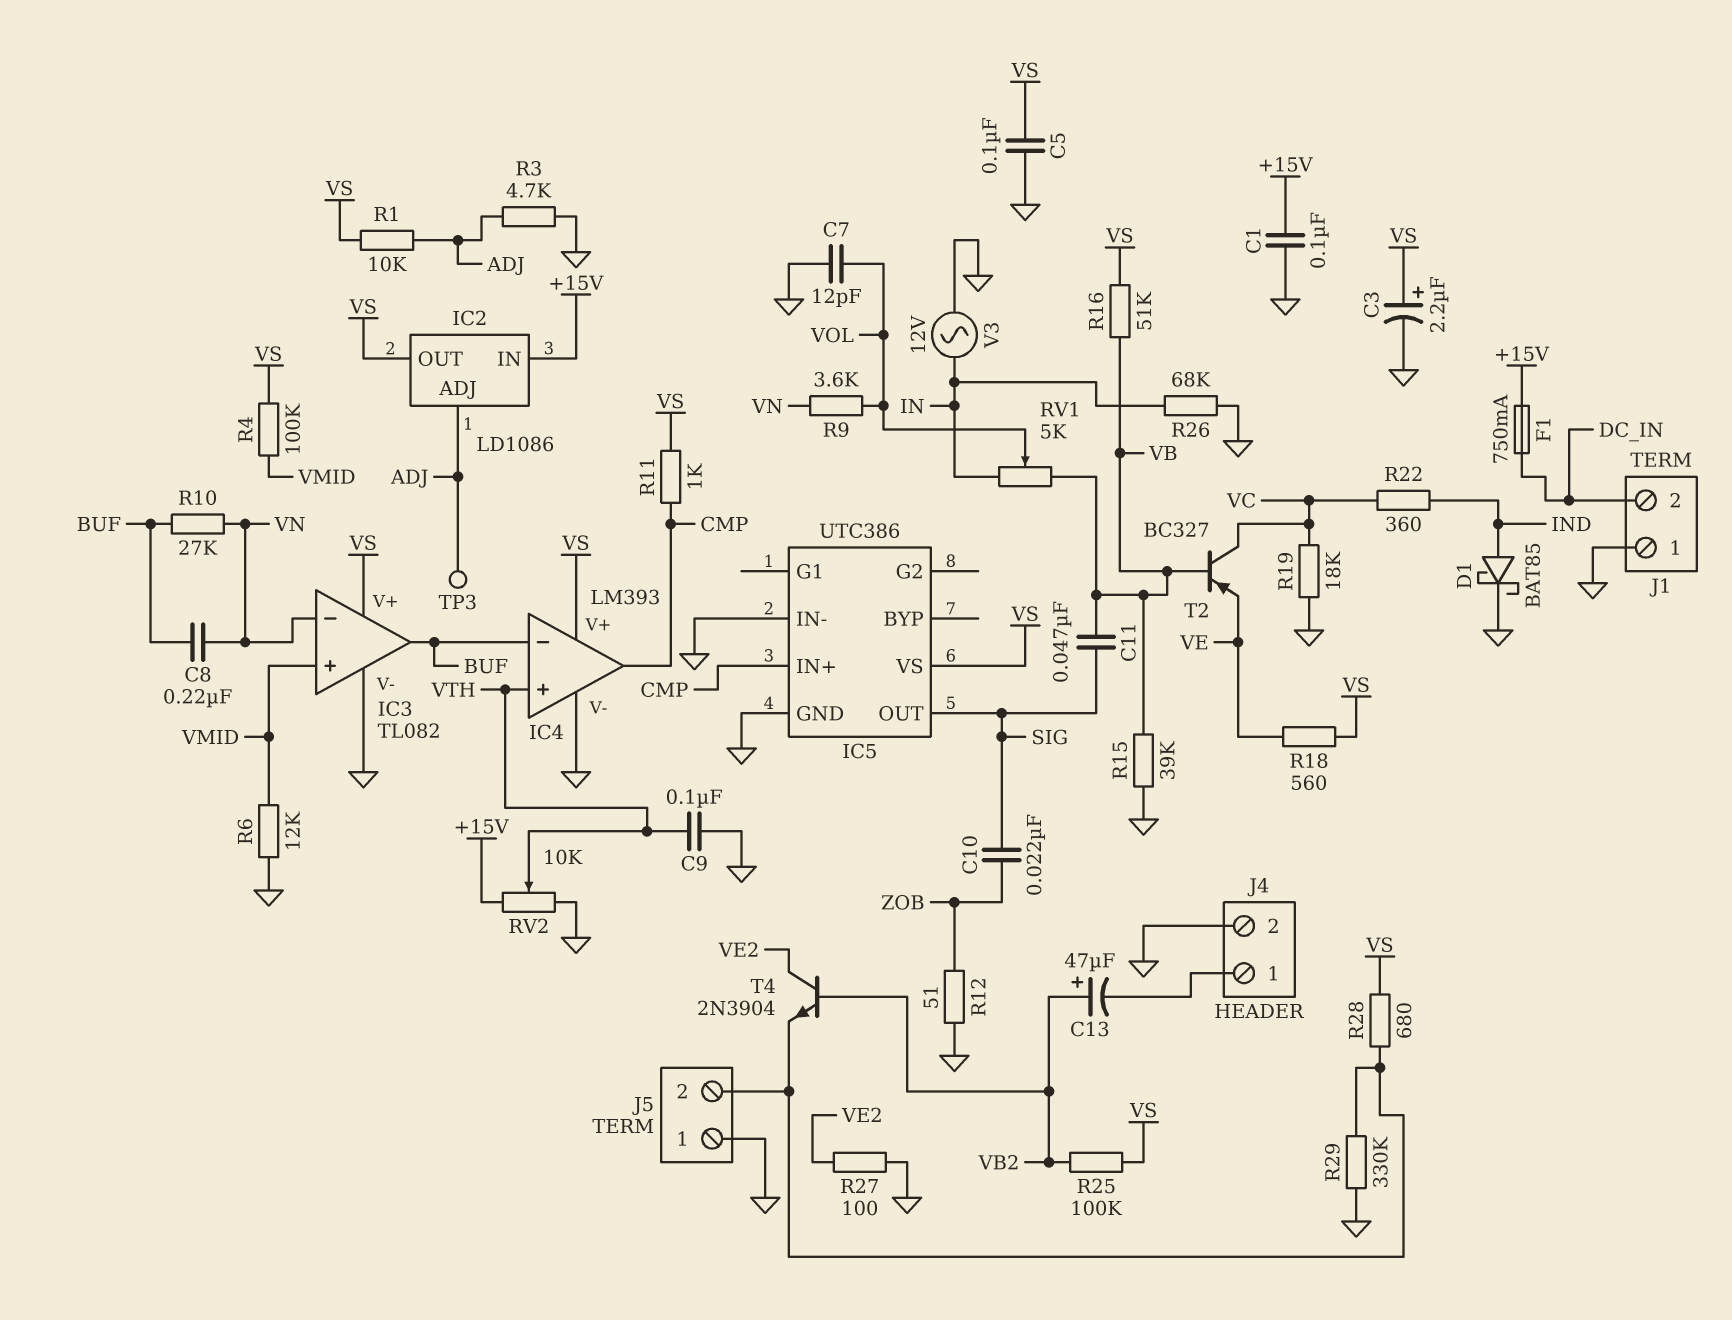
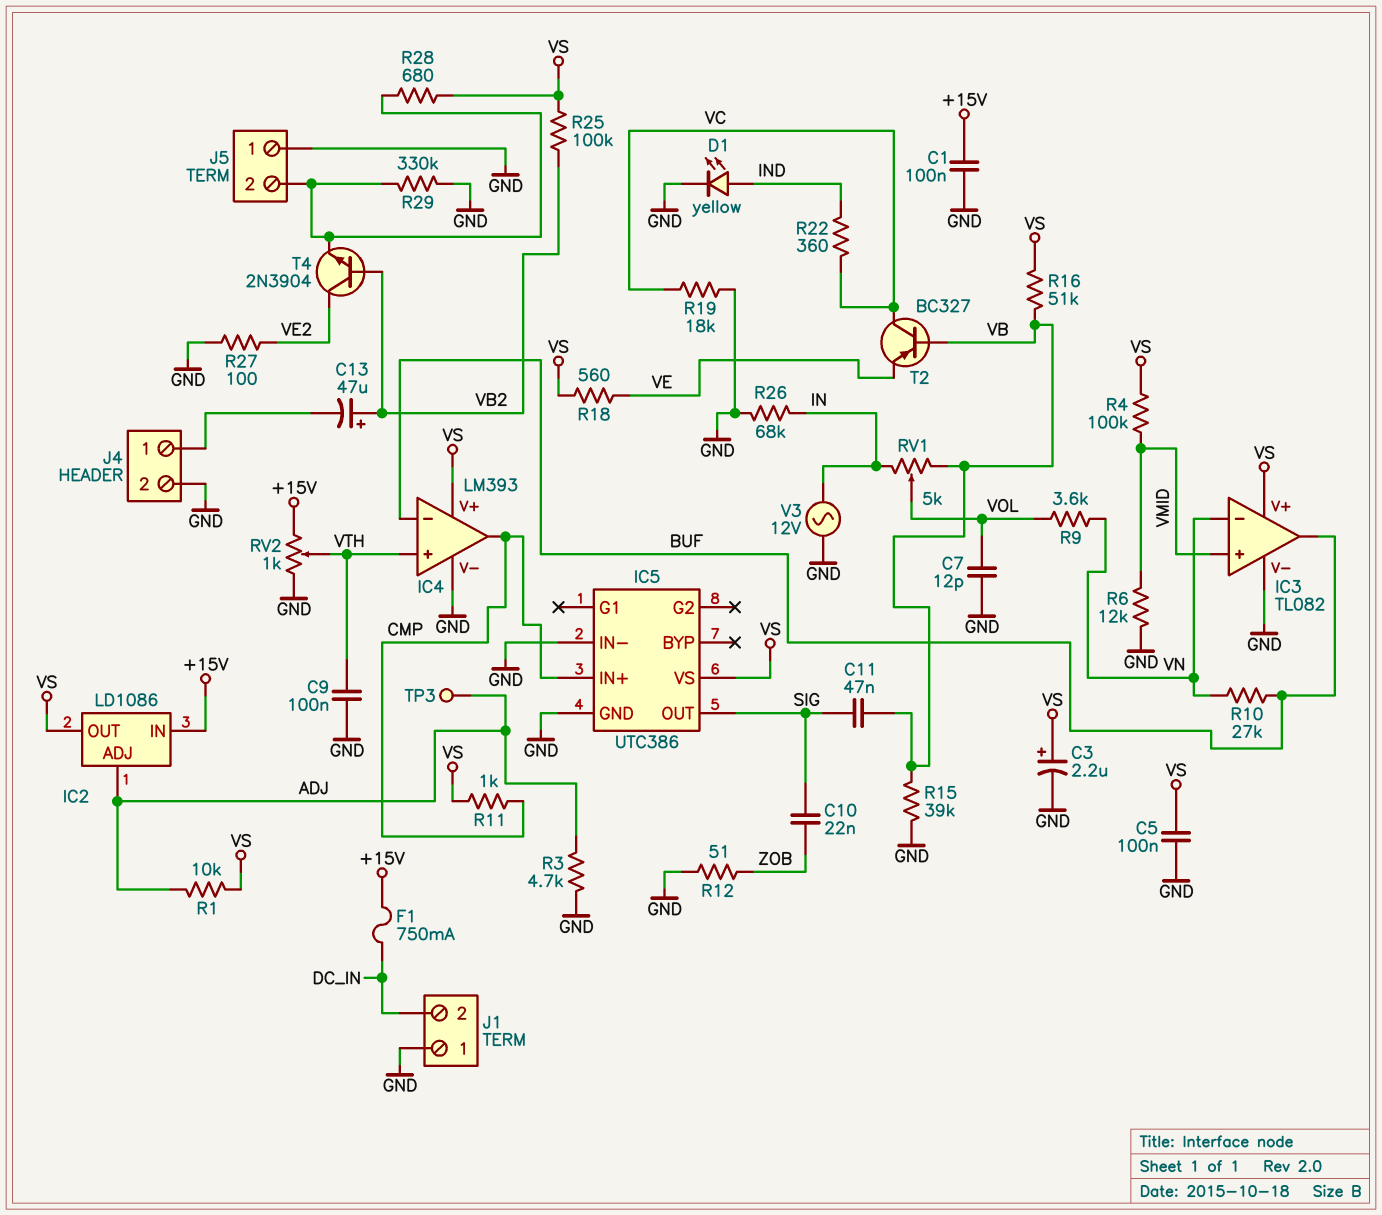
C8: 220nF (BUF, VN) -> none
D1: schottky BAT85 (A IND, K GND) -> LED yellow (A IND, K GND)
RV2: 10k (+15V, GND, wiper VTH) -> 1k (+15V, GND, wiper VTH)

